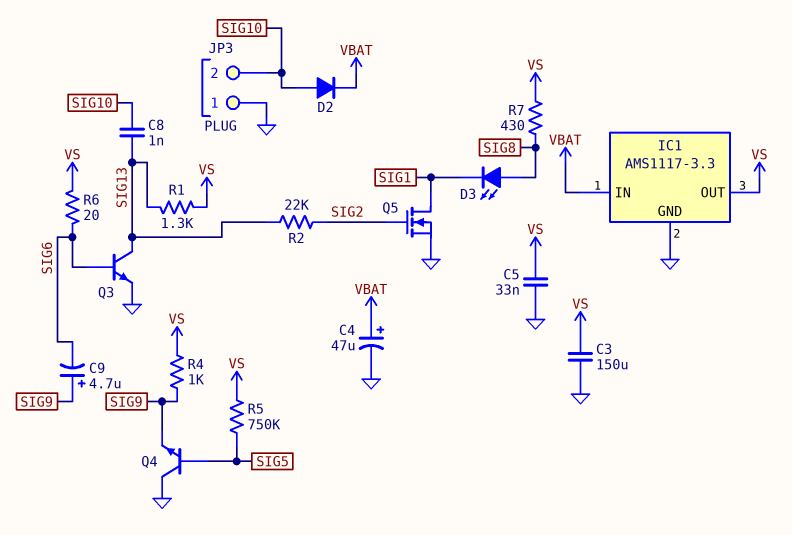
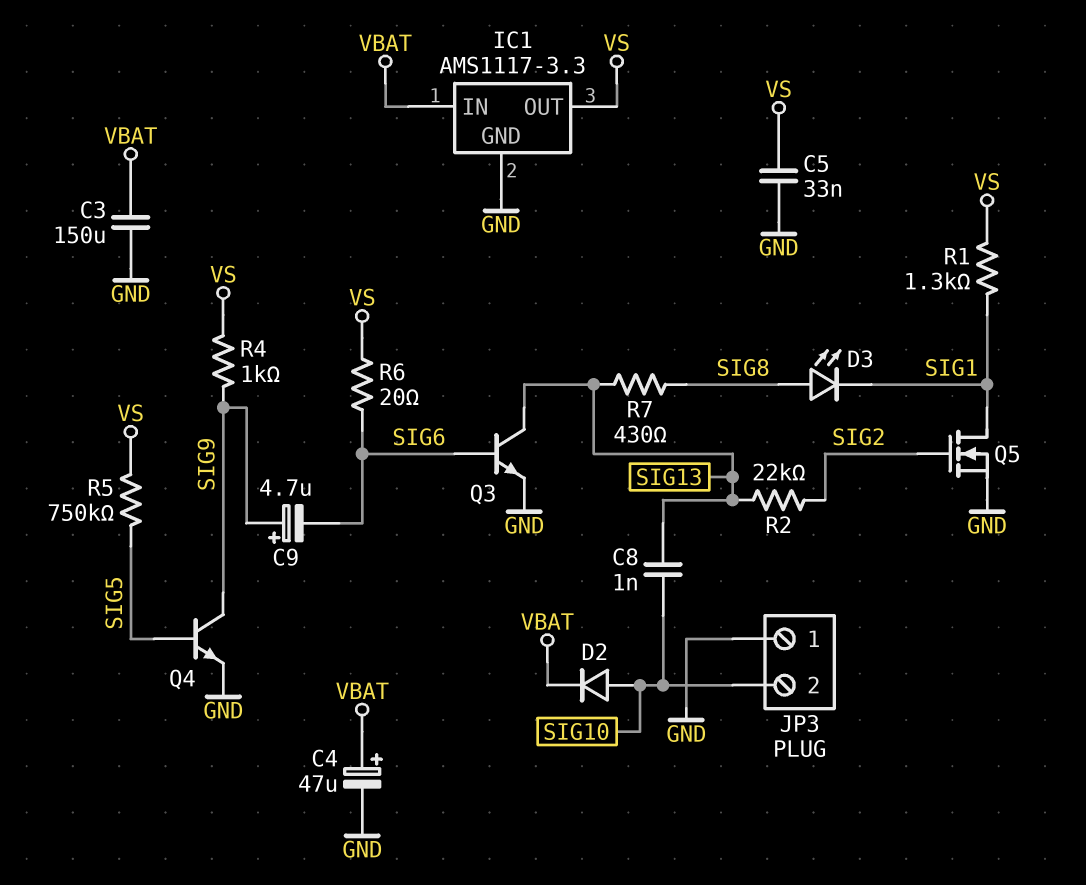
C3: 150uF (GND, VS) -> 150uF (GND, VBAT)
Q4: NPN (B SIG5, C GND, E SIG9) -> NPN (B SIG5, C SIG9, E GND)
R1: 1.3k (SIG13, VS) -> 1.3k (SIG1, VS)
R7: 430 (SIG8, VS) -> 430 (SIG8, SIG13)

